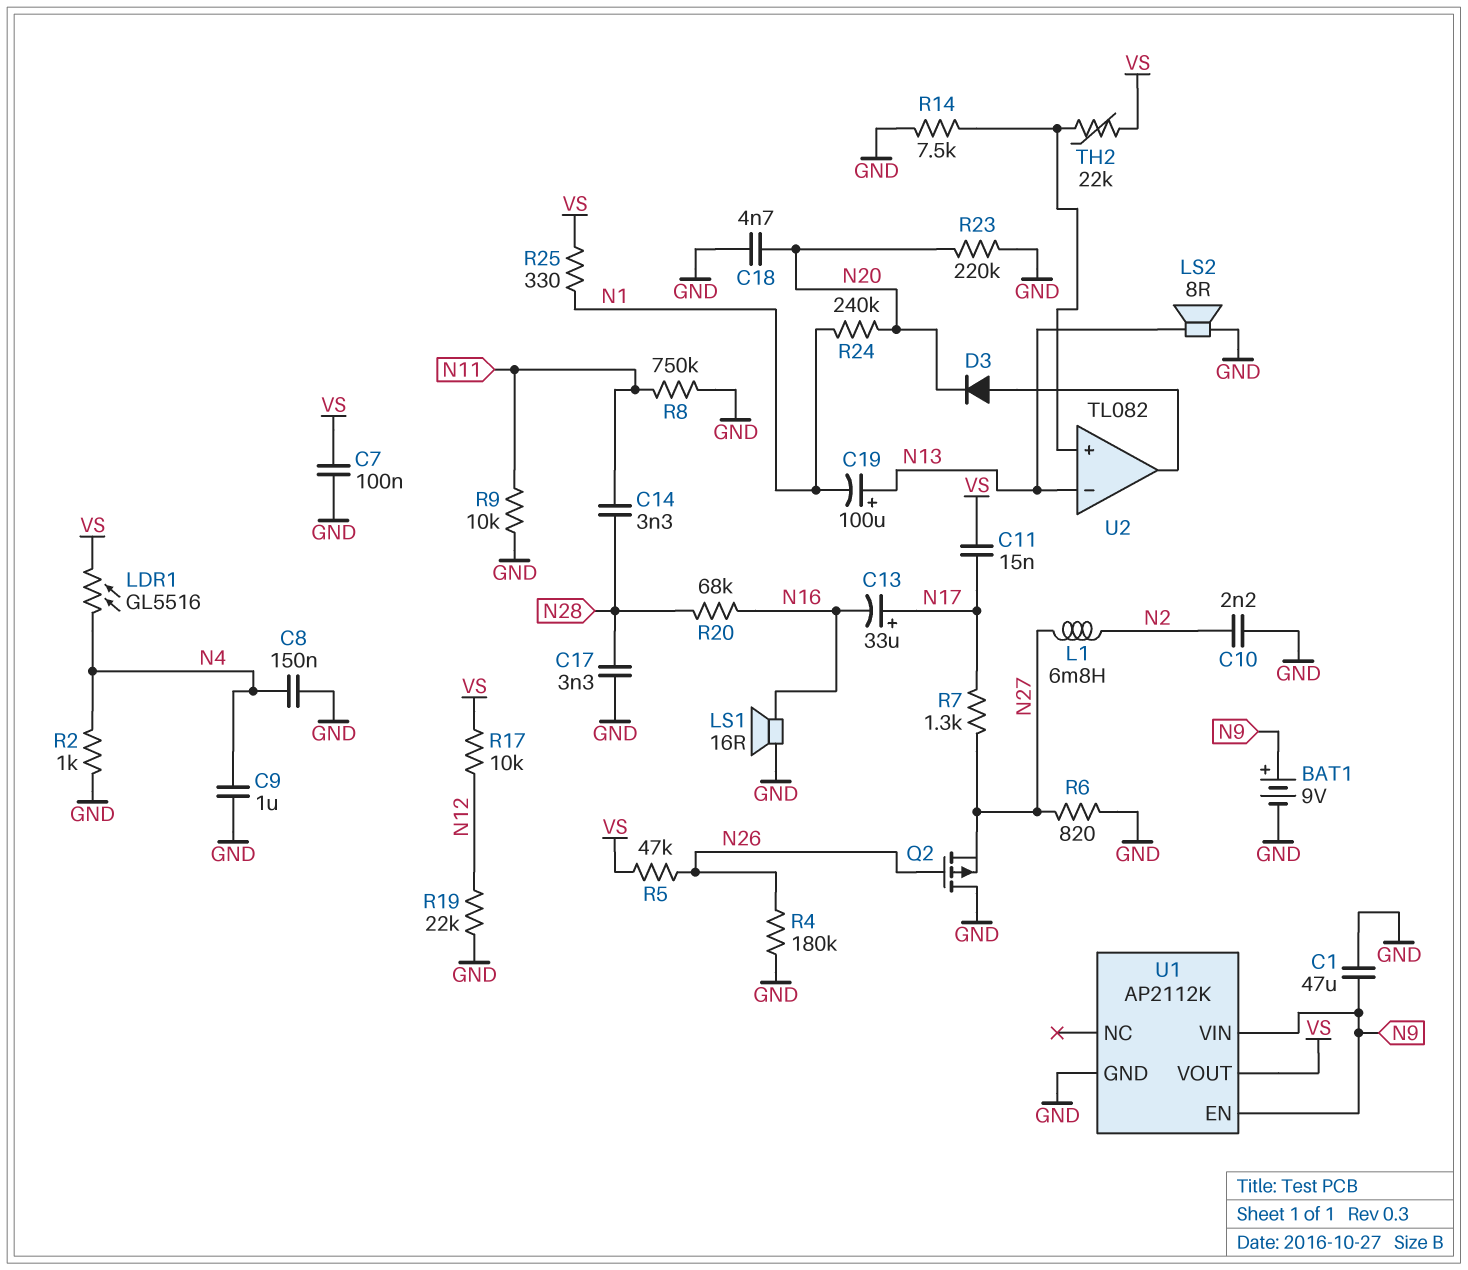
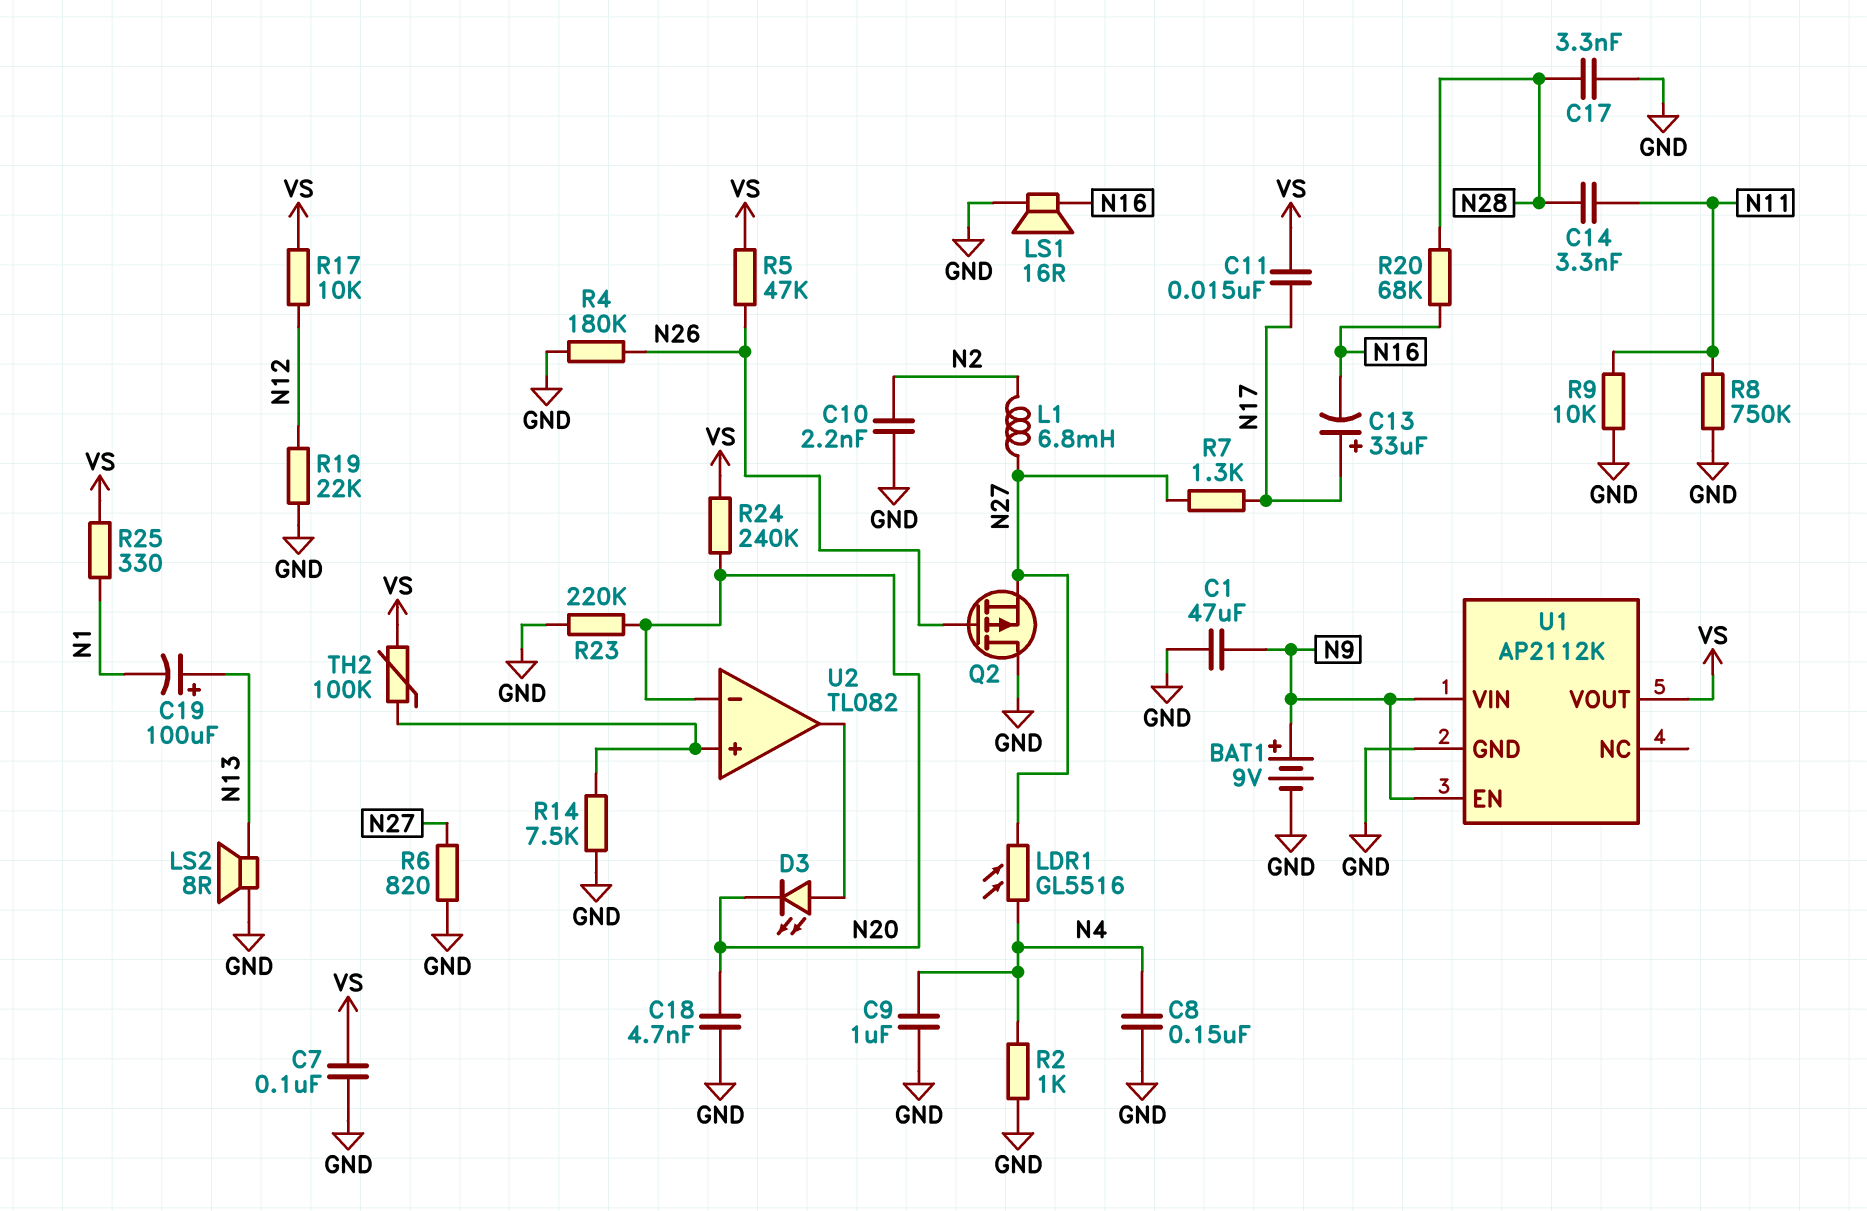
D3: diode (A U2/out, K N20) -> LED (A U2/out, K N20)
LDR1: GL5516 (N4, VS) -> GL5516 (N4, N27)
R24: 240k (N1, N20) -> 240k (N20, VS)
TH2: 22k (U2/in+, VS) -> 100k (U2/in+, VS)
U2 pin in-: N13 -> N20

